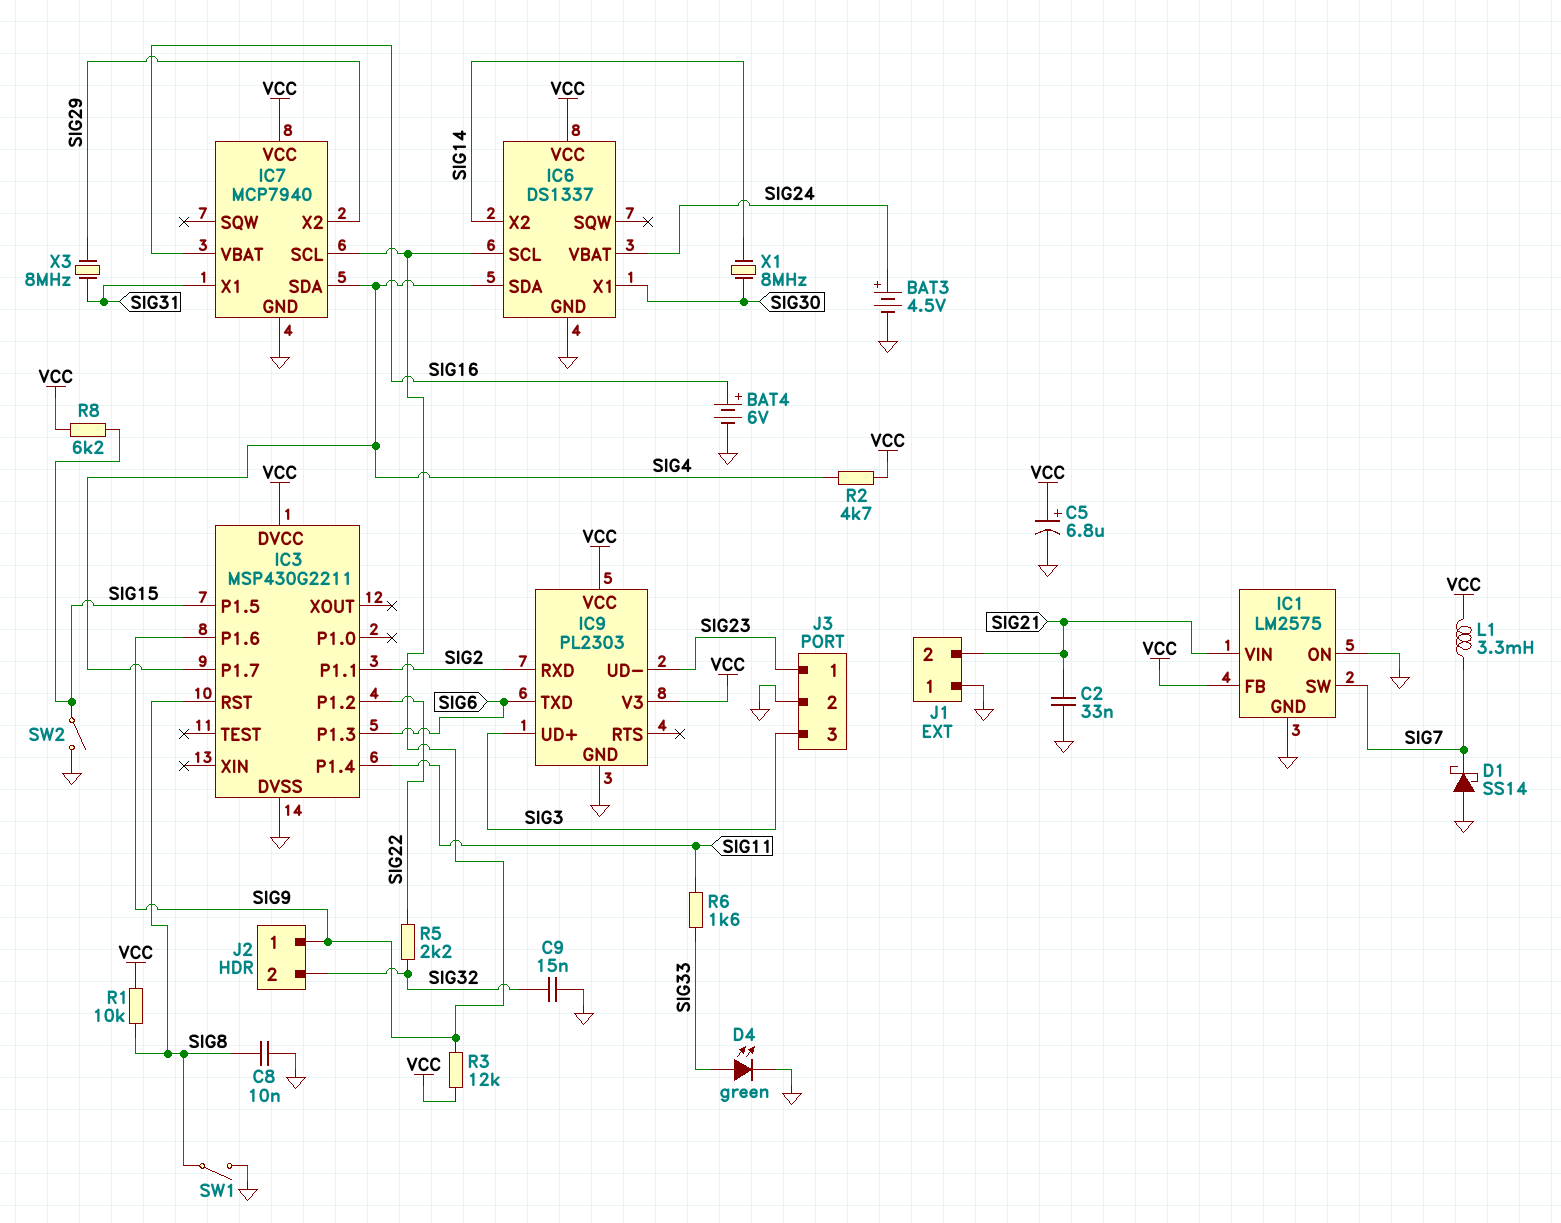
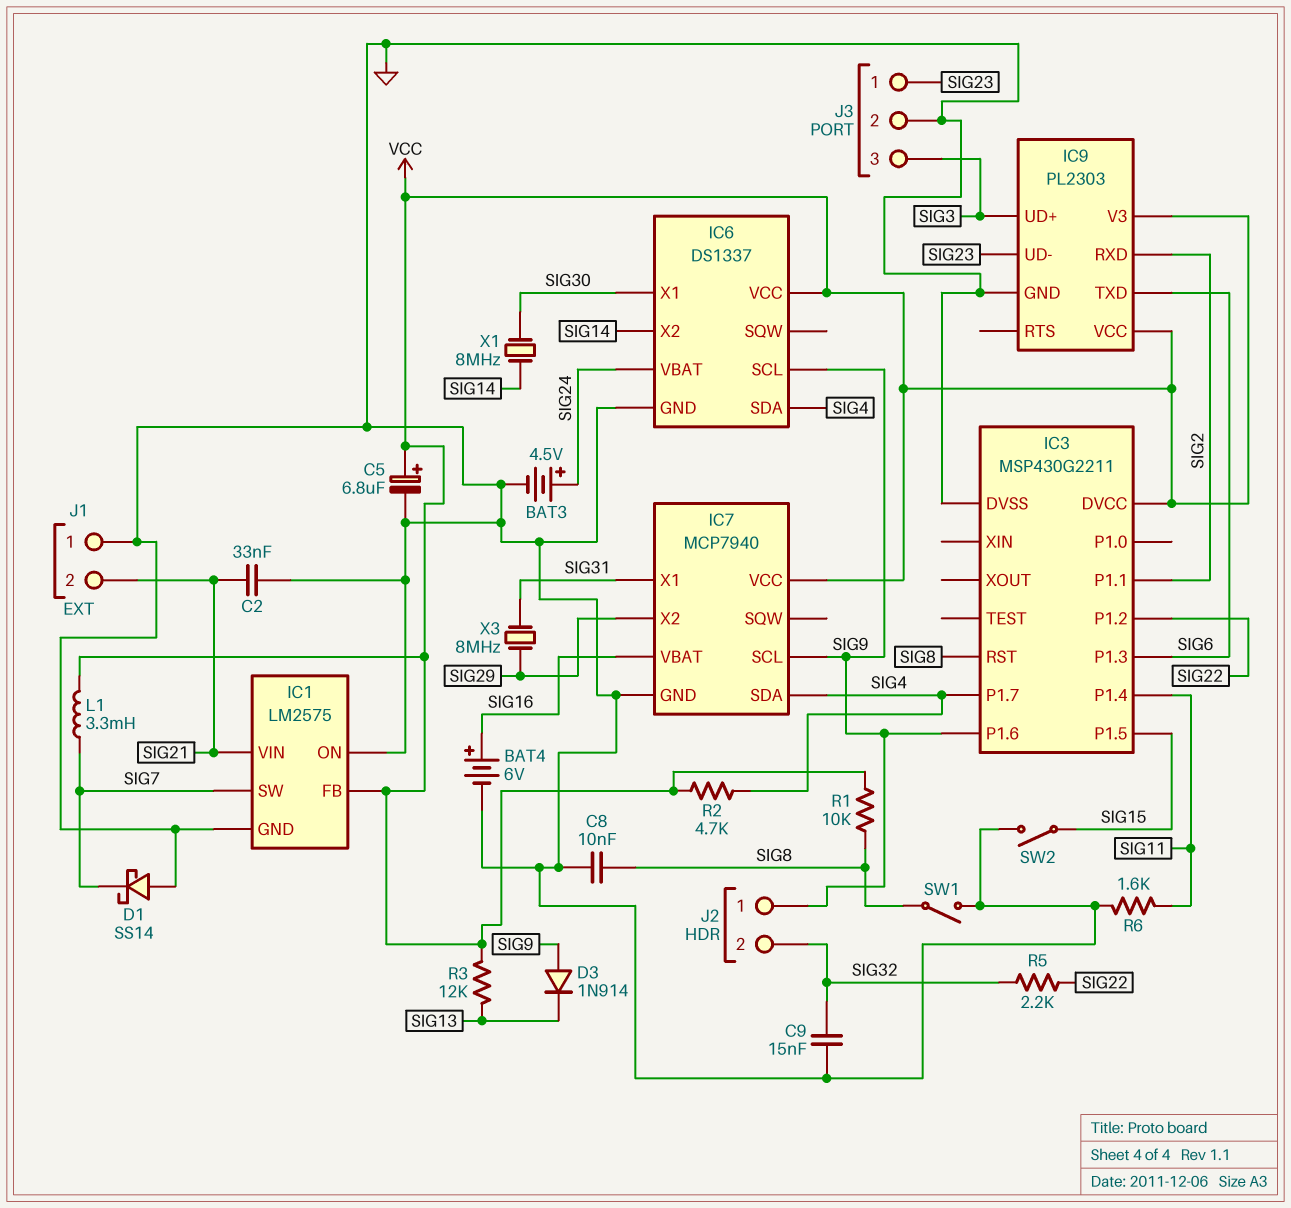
D3: none -> diode 1N914 (A SIG9, K SIG13)
D4: LED green (A SIG33, K GND) -> none
R3: 12k (SIG9, VCC) -> 12k (SIG13, VCC)
R6: 1.6k (SIG11, SIG33) -> 1.6k (GND, SIG11)
R8: 6.2k (SIG15, VCC) -> none

